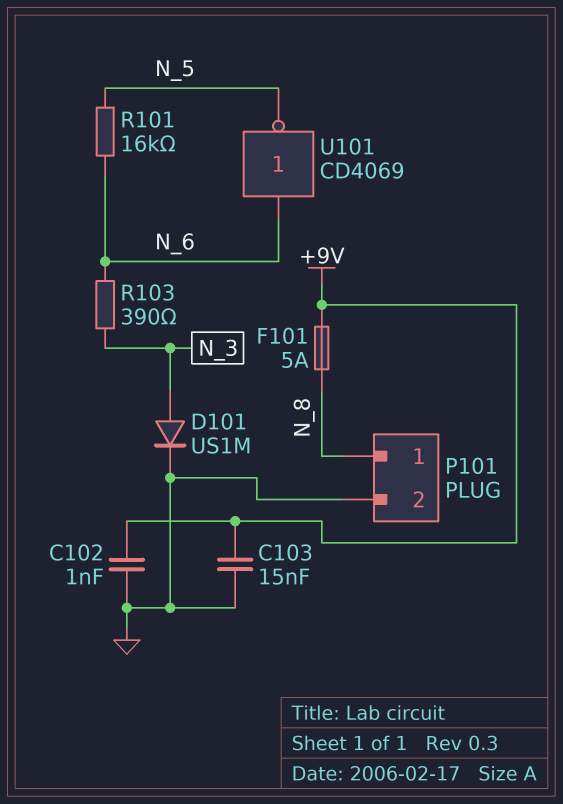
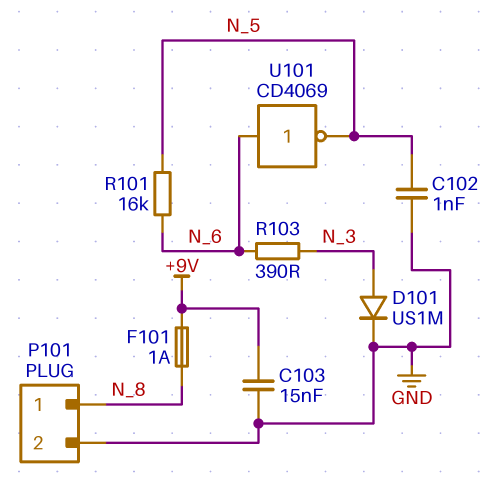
C102: 1nF (+9V, GND) -> 1nF (GND, N_5)
F101: 5A (+9V, N_8) -> 1A (+9V, N_8)

